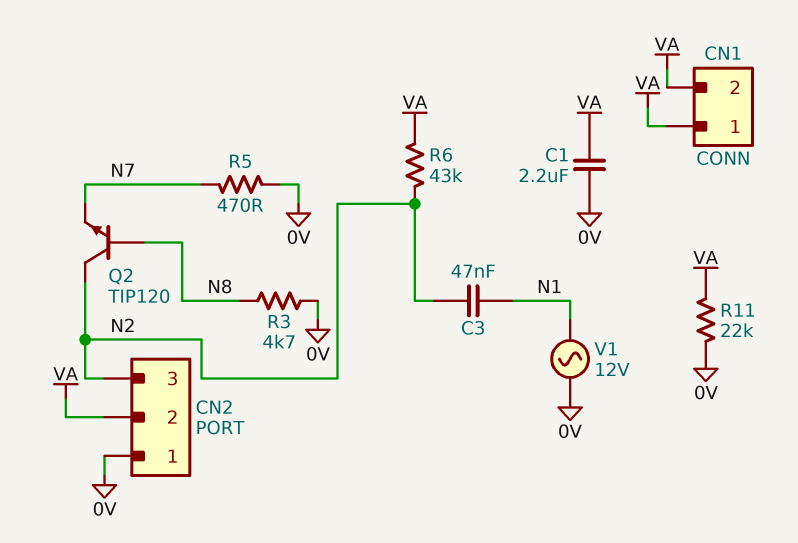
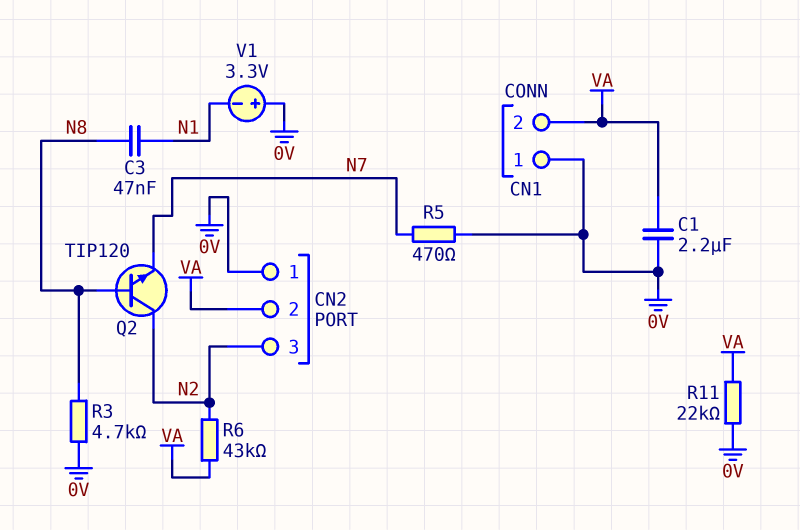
C3: 47nF (N1, N2) -> 47nF (N1, N8)
CN1 pin 1: VA -> 0V
V1: AC 12V (0V, N1) -> 3.3V (plus 0V, minus N1)

